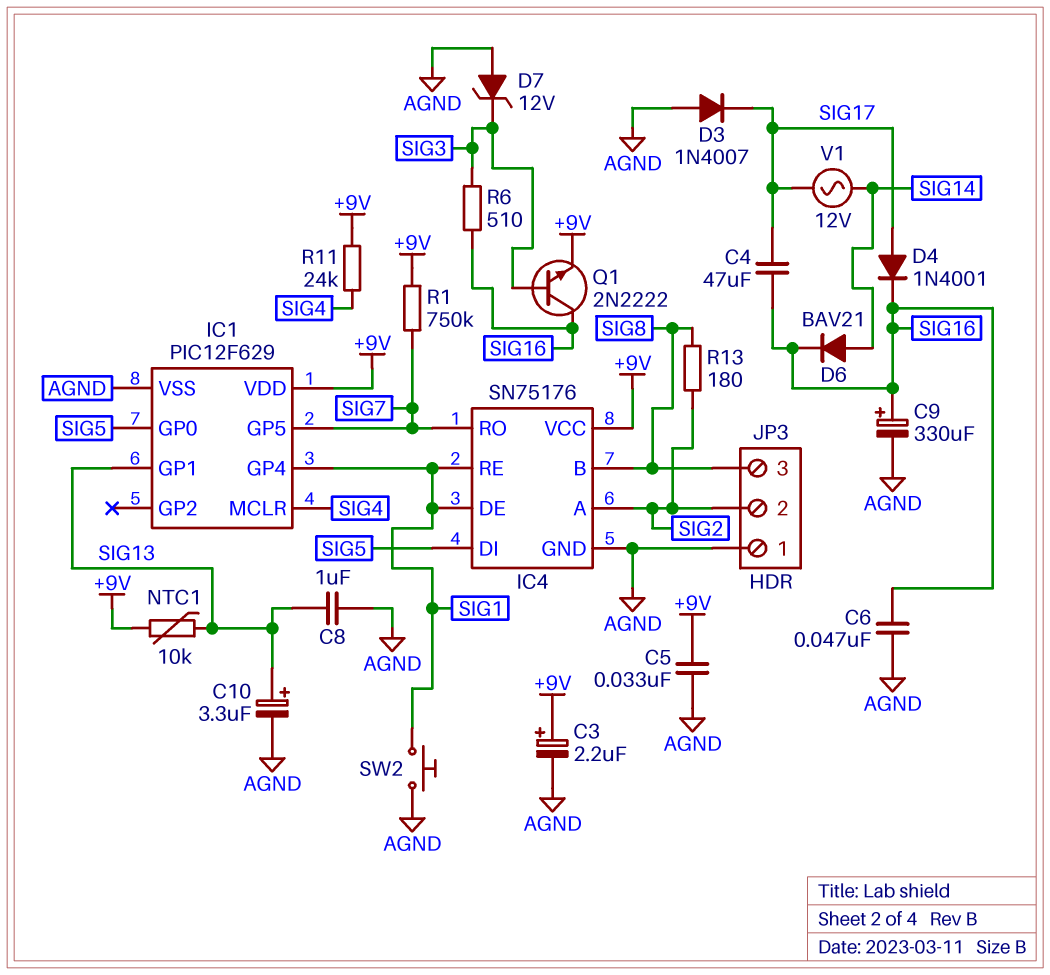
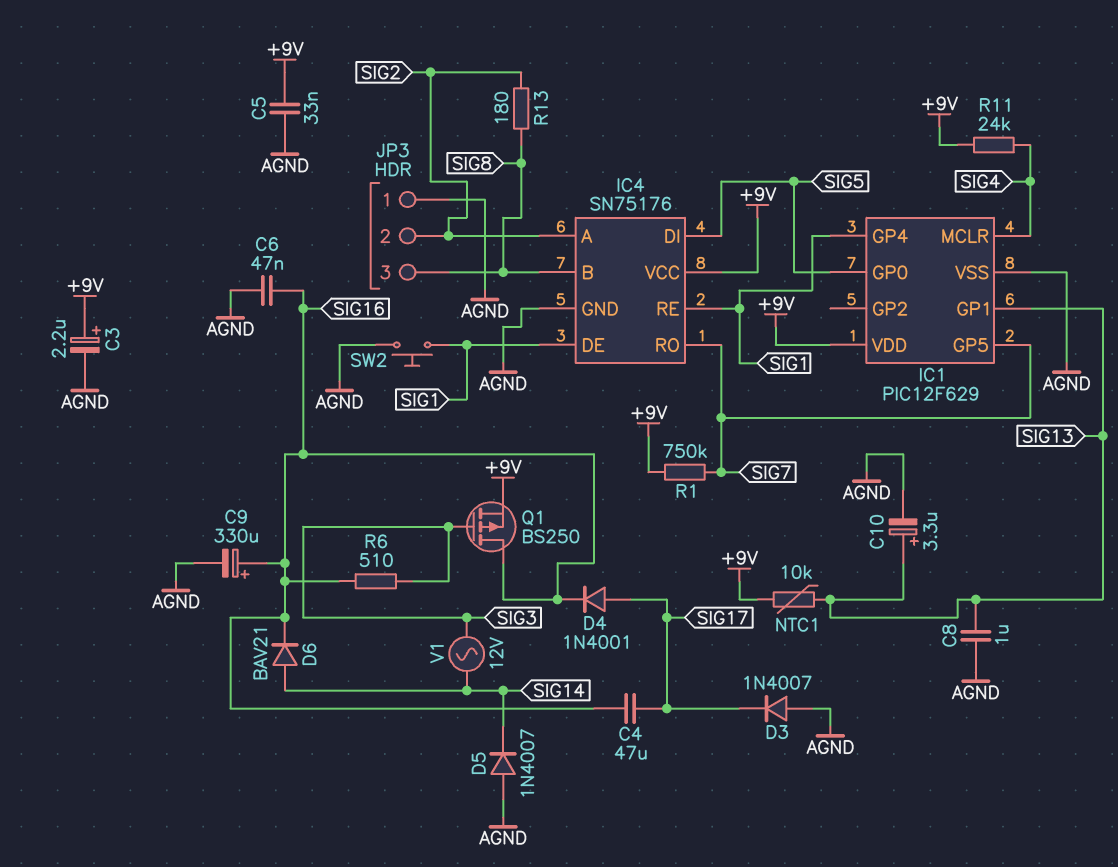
D5: none -> diode 1N4007 (A AGND, K SIG14)
D7: zener 12V (A AGND, K SIG3) -> none
Q1: NPN 2N2222 (B SIG3, C SIG16, E +9V) -> PMOS BS250 (G SIG3, D SIG16, S +9V)
V1: AC 12V (SIG14, SIG17) -> AC 12V (SIG3, SIG14)

